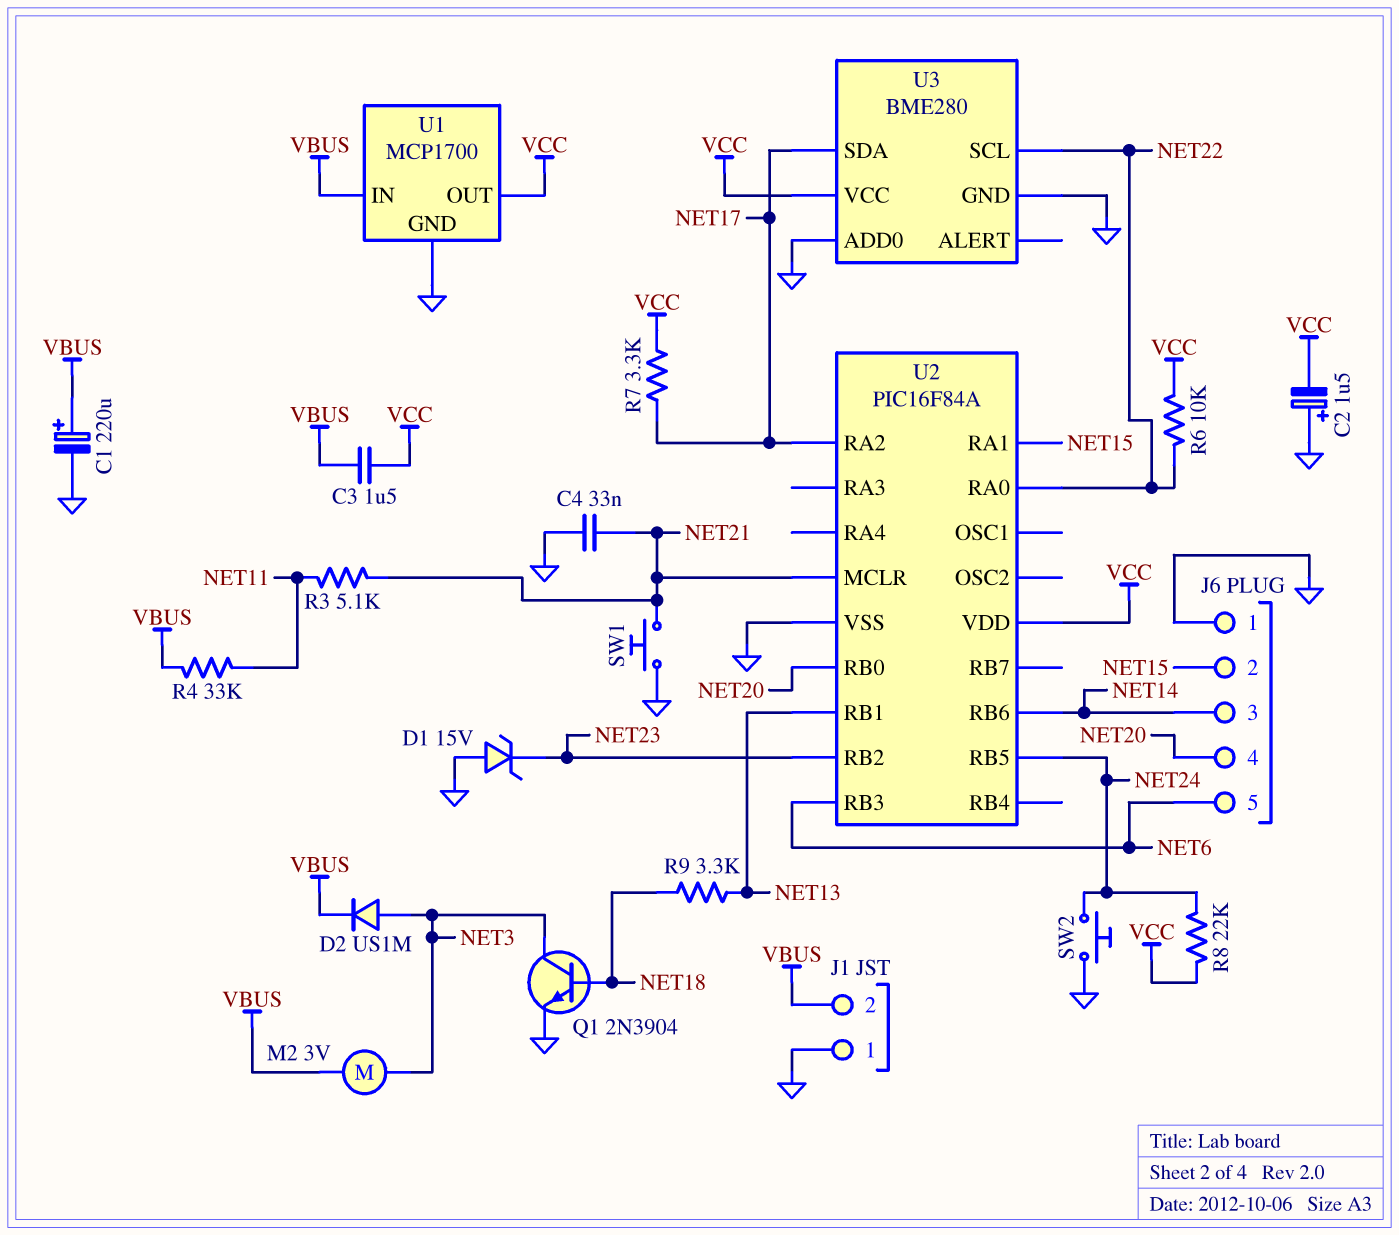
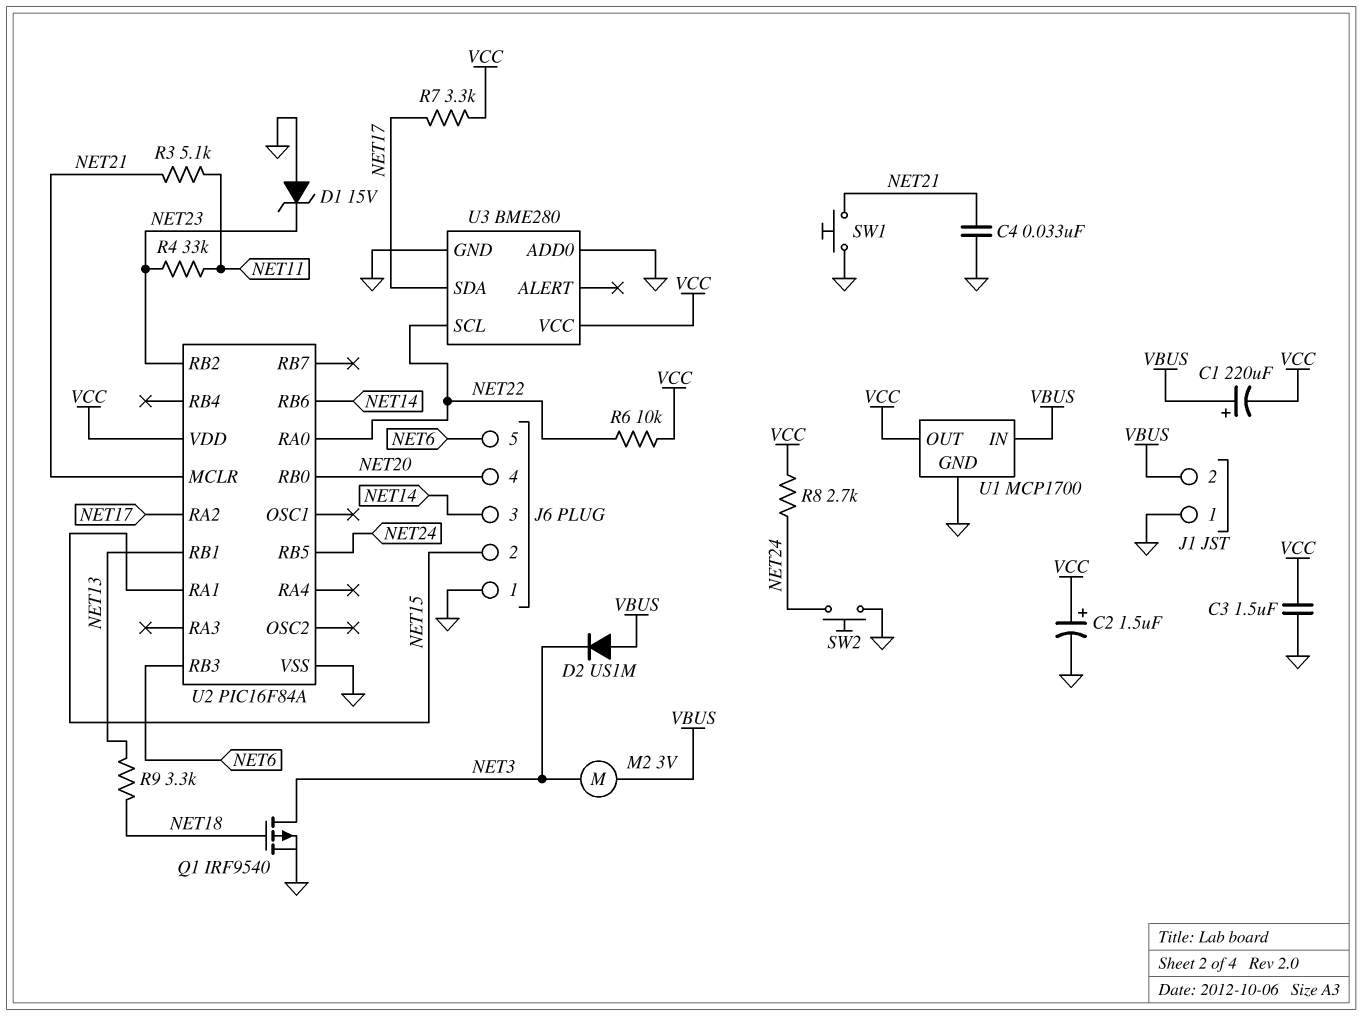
C1: 220uF (plus VBUS, minus GND) -> 220uF (plus VBUS, minus VCC)
C2: 1.5uF (plus GND, minus VCC) -> 1.5uF (plus VCC, minus GND)
C3: 1.5uF (VBUS, VCC) -> 1.5uF (GND, VCC)
D2: diode US1M (A NET3, K VBUS) -> diode US1M (A VBUS, K NET3)
Q1: NPN 2N3904 (B NET18, C NET3, E GND) -> PMOS IRF9540 (G NET18, D NET3, S GND)
R4: 33k (NET11, VBUS) -> 33k (NET11, NET23)
R8: 22k (NET24, VCC) -> 2.7k (NET24, VCC)

